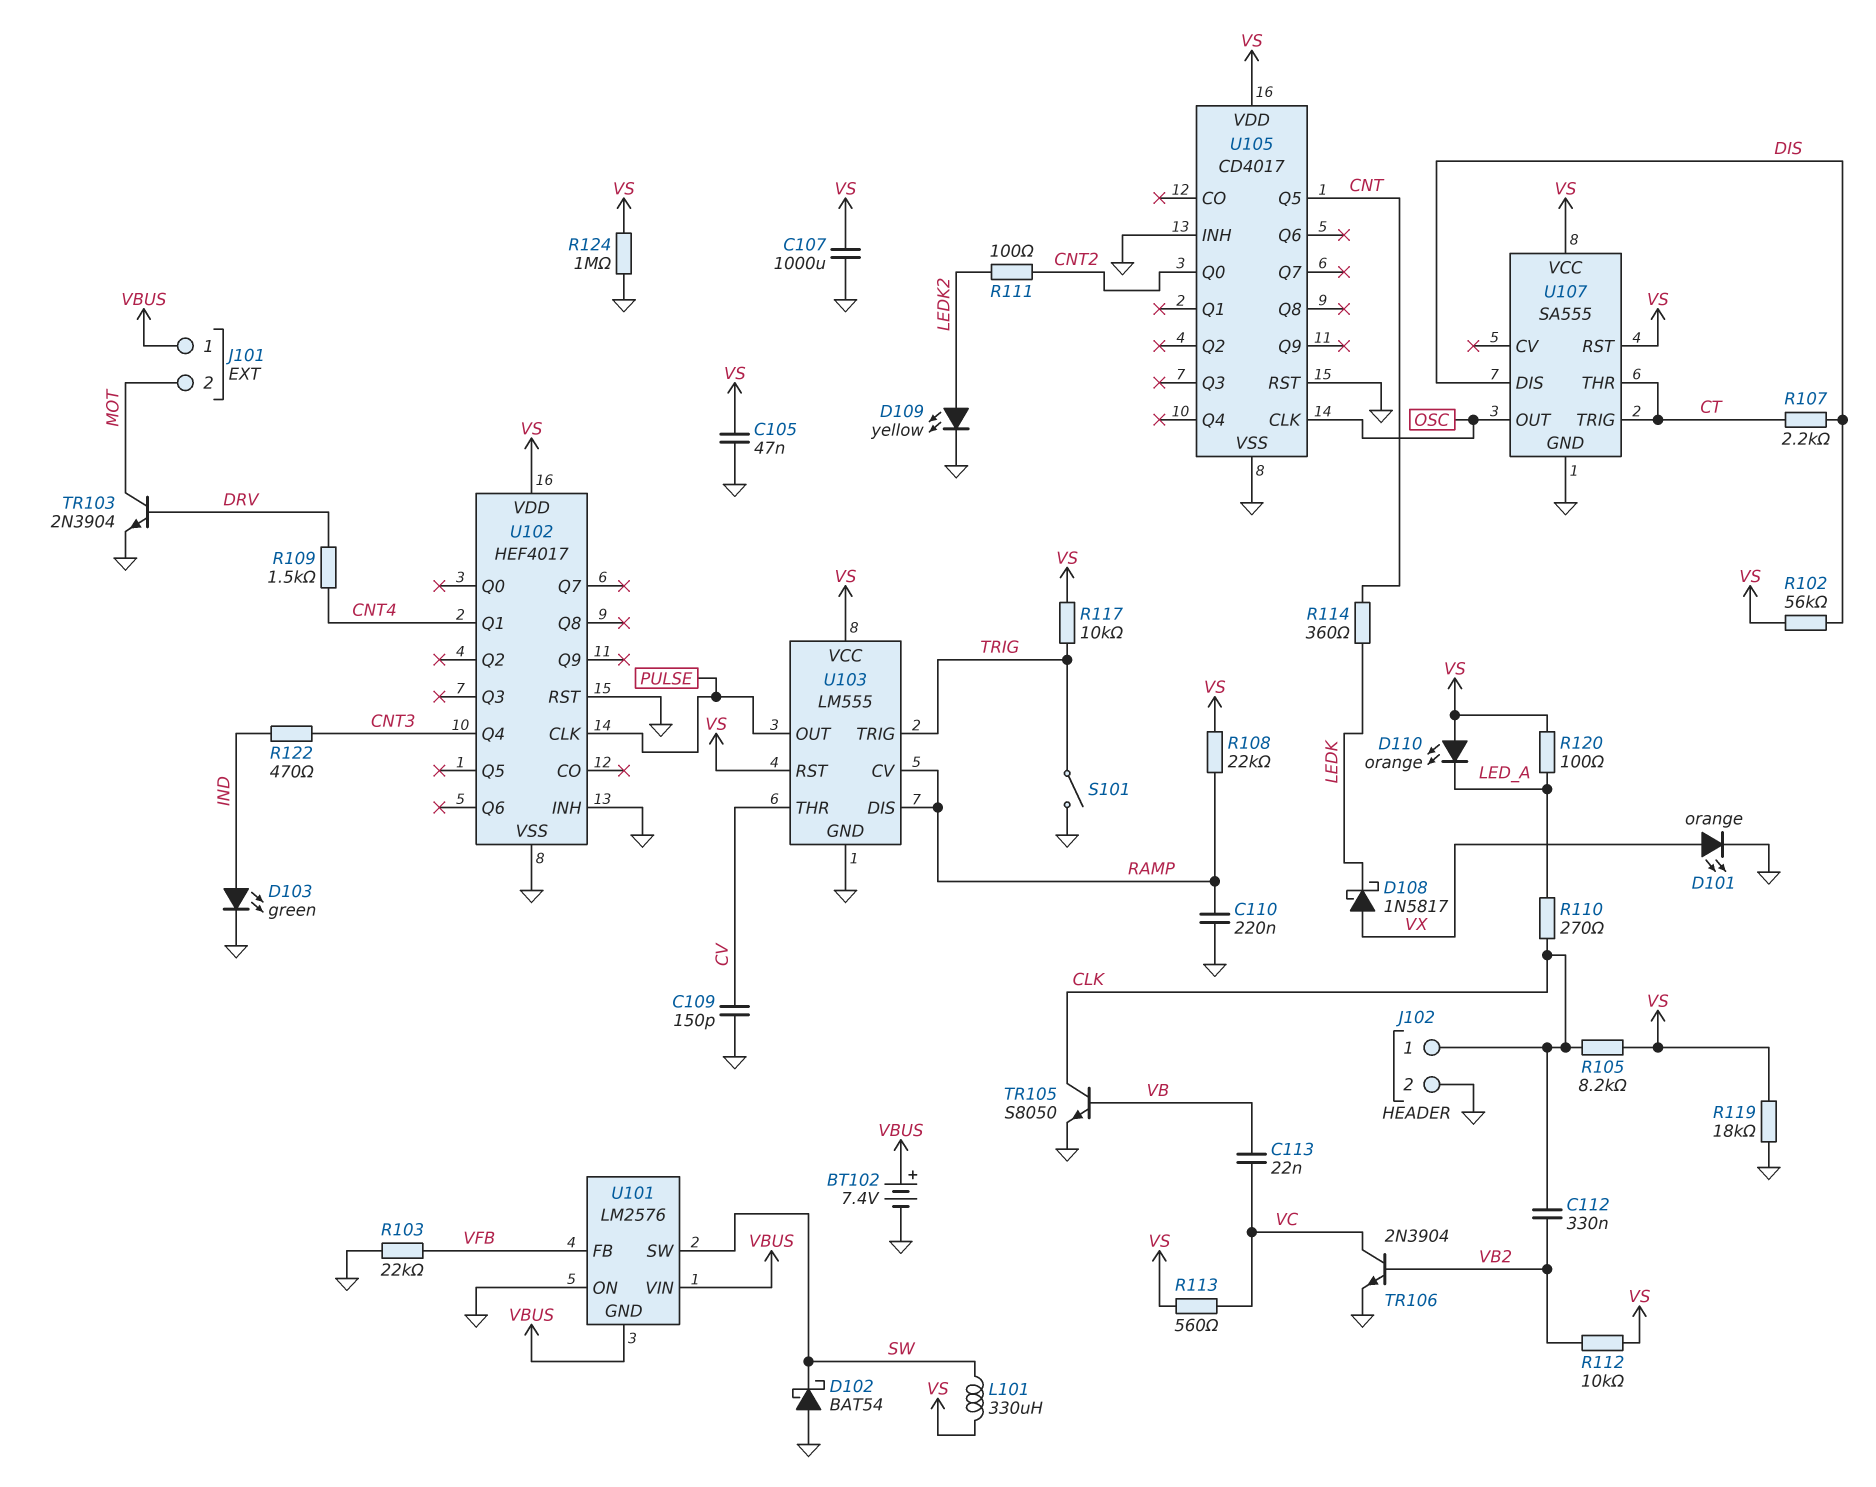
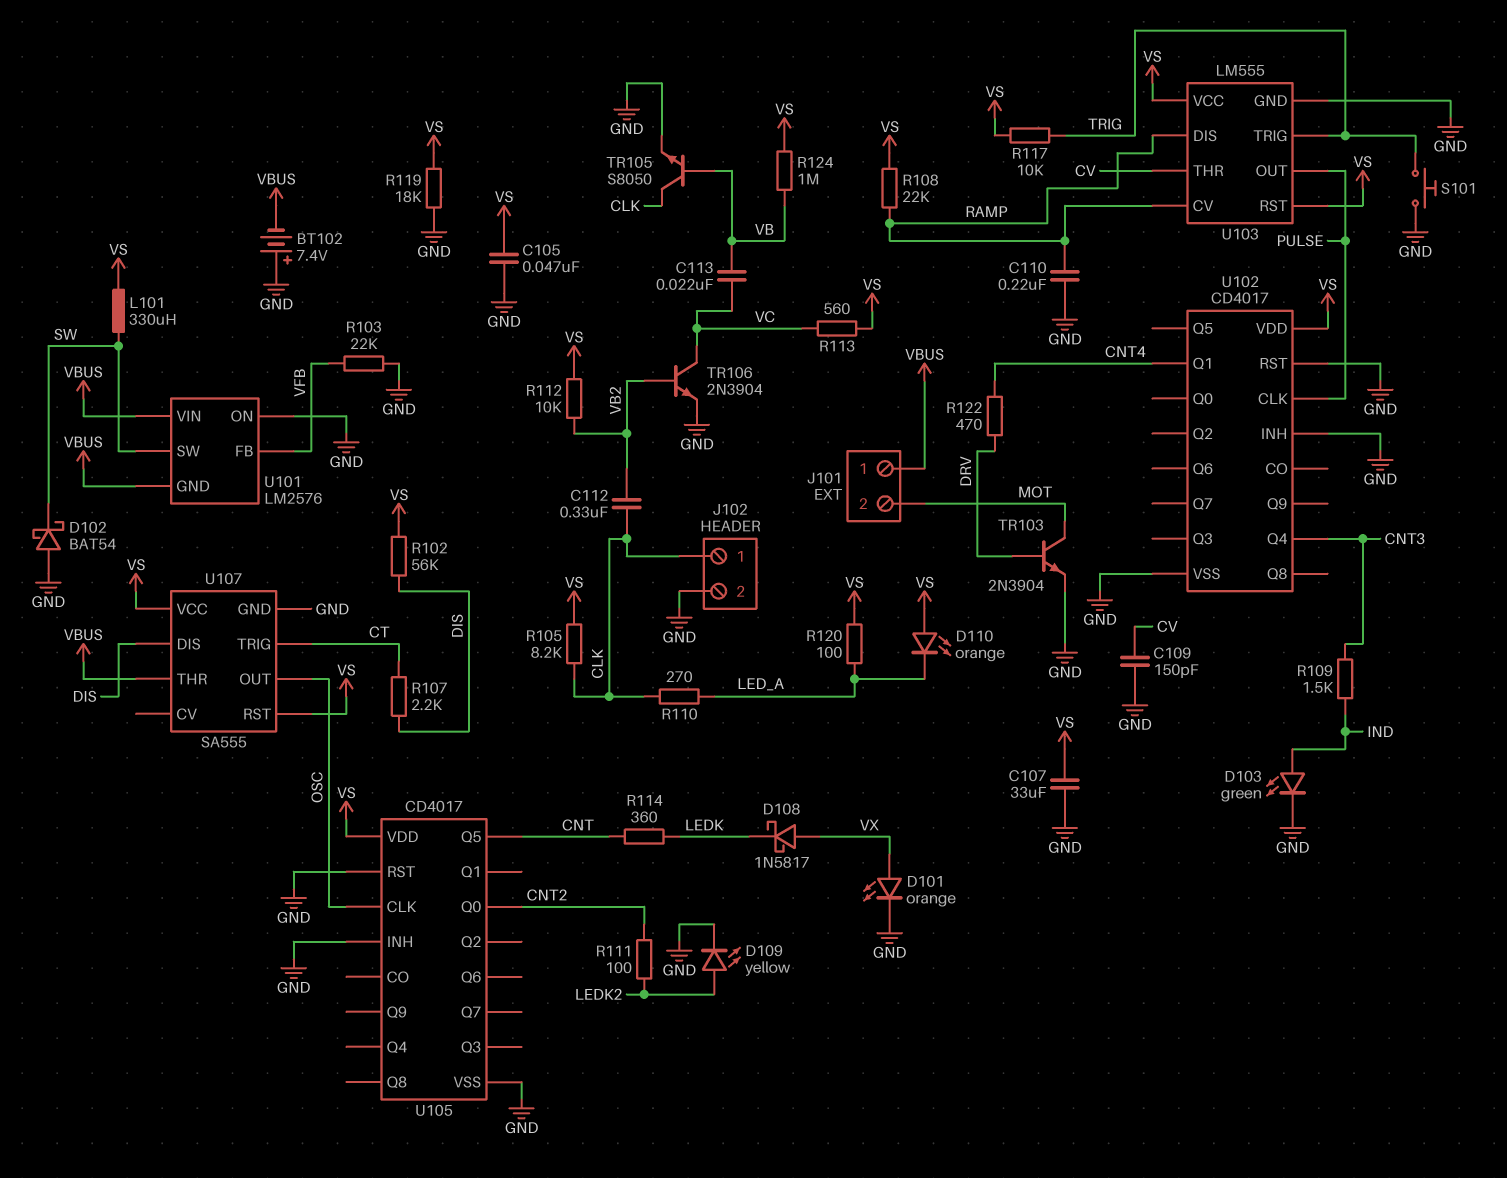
BT102: 7.4V (plus VBUS, minus GND) -> 7.4V (plus GND, minus VBUS)
C107: 1000uF (GND, VS) -> 33uF (GND, VS)
R109: 1.5k (CNT4, DRV) -> 1.5k (CNT3, IND)
R122: 470 (CNT3, IND) -> 470 (CNT4, DRV)
R124: 1M (GND, VS) -> 1M (VB, VS)
S101: switch (GND, TRIG) -> button (GND, TRIG)
U102: HEF4017 -> CD4017
U107 pin THR: CT -> VBUS

